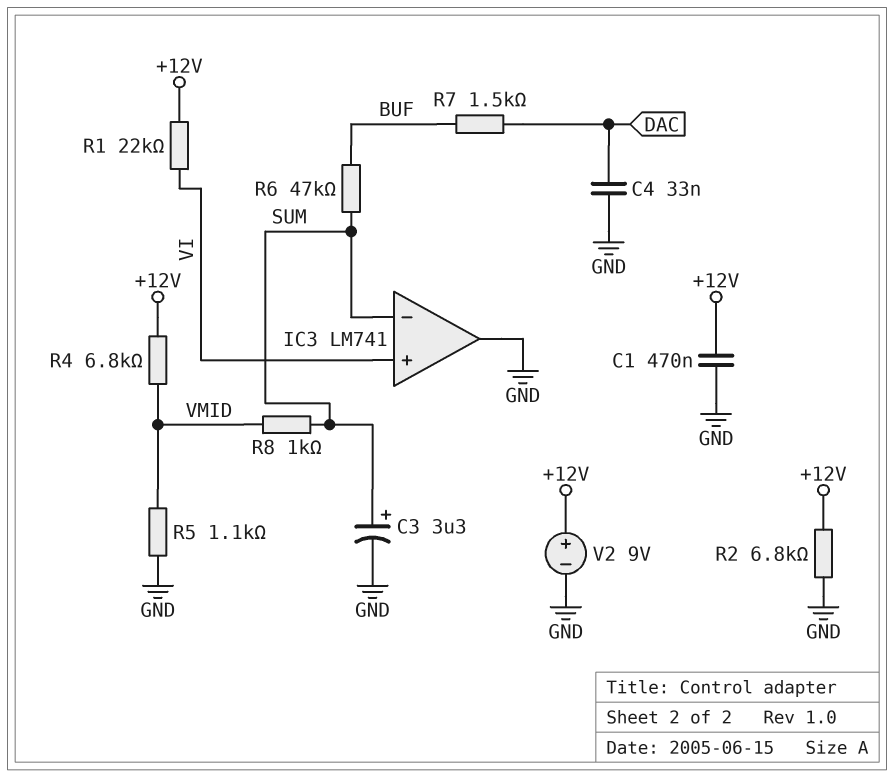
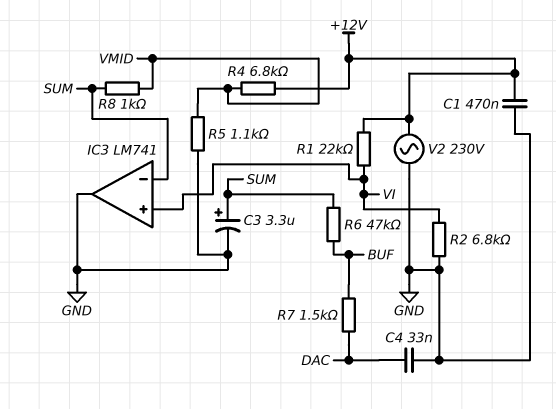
R2: 6.8k (+12V, GND) -> 6.8k (GND, VI)
V2: 9V (plus +12V, minus GND) -> AC 230V (+12V, GND)

